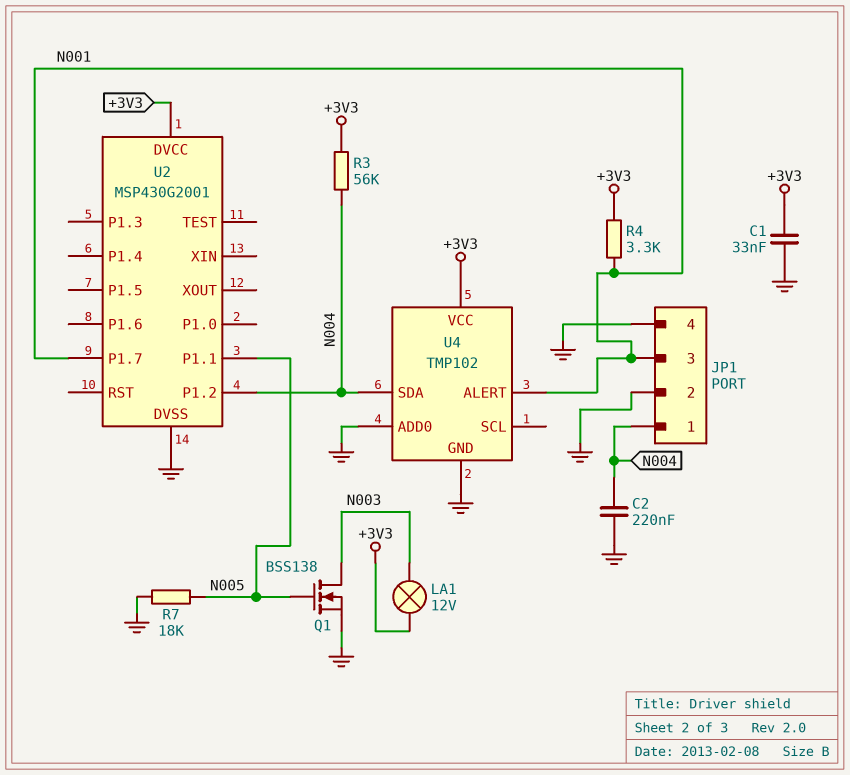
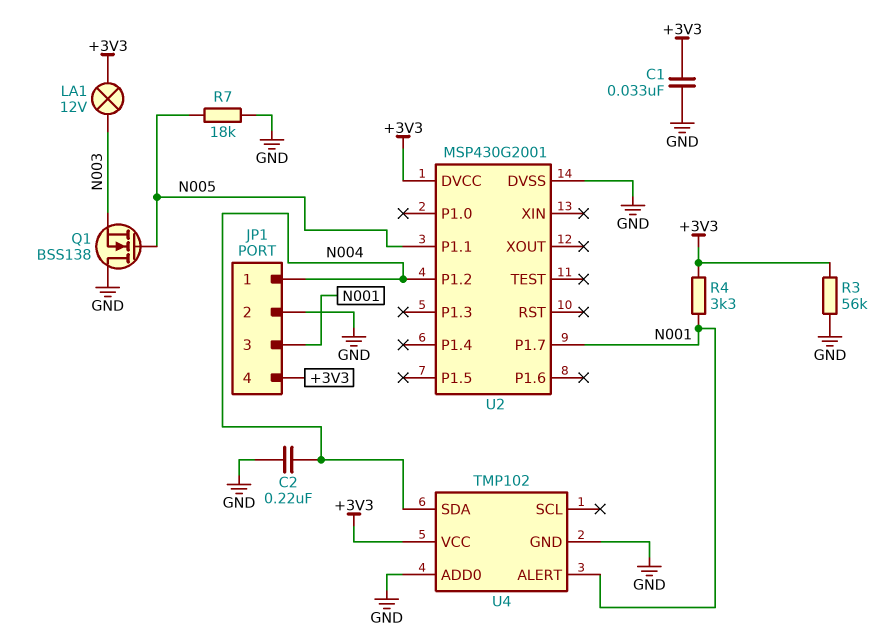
JP1 pin 4: GND -> +3V3
Q1: NMOS BSS138 (G N005, D N003, S GND) -> NMOS BSS138 (G N005, D GND, S N003)
R3: 56k (+3V3, N004) -> 56k (+3V3, GND)

